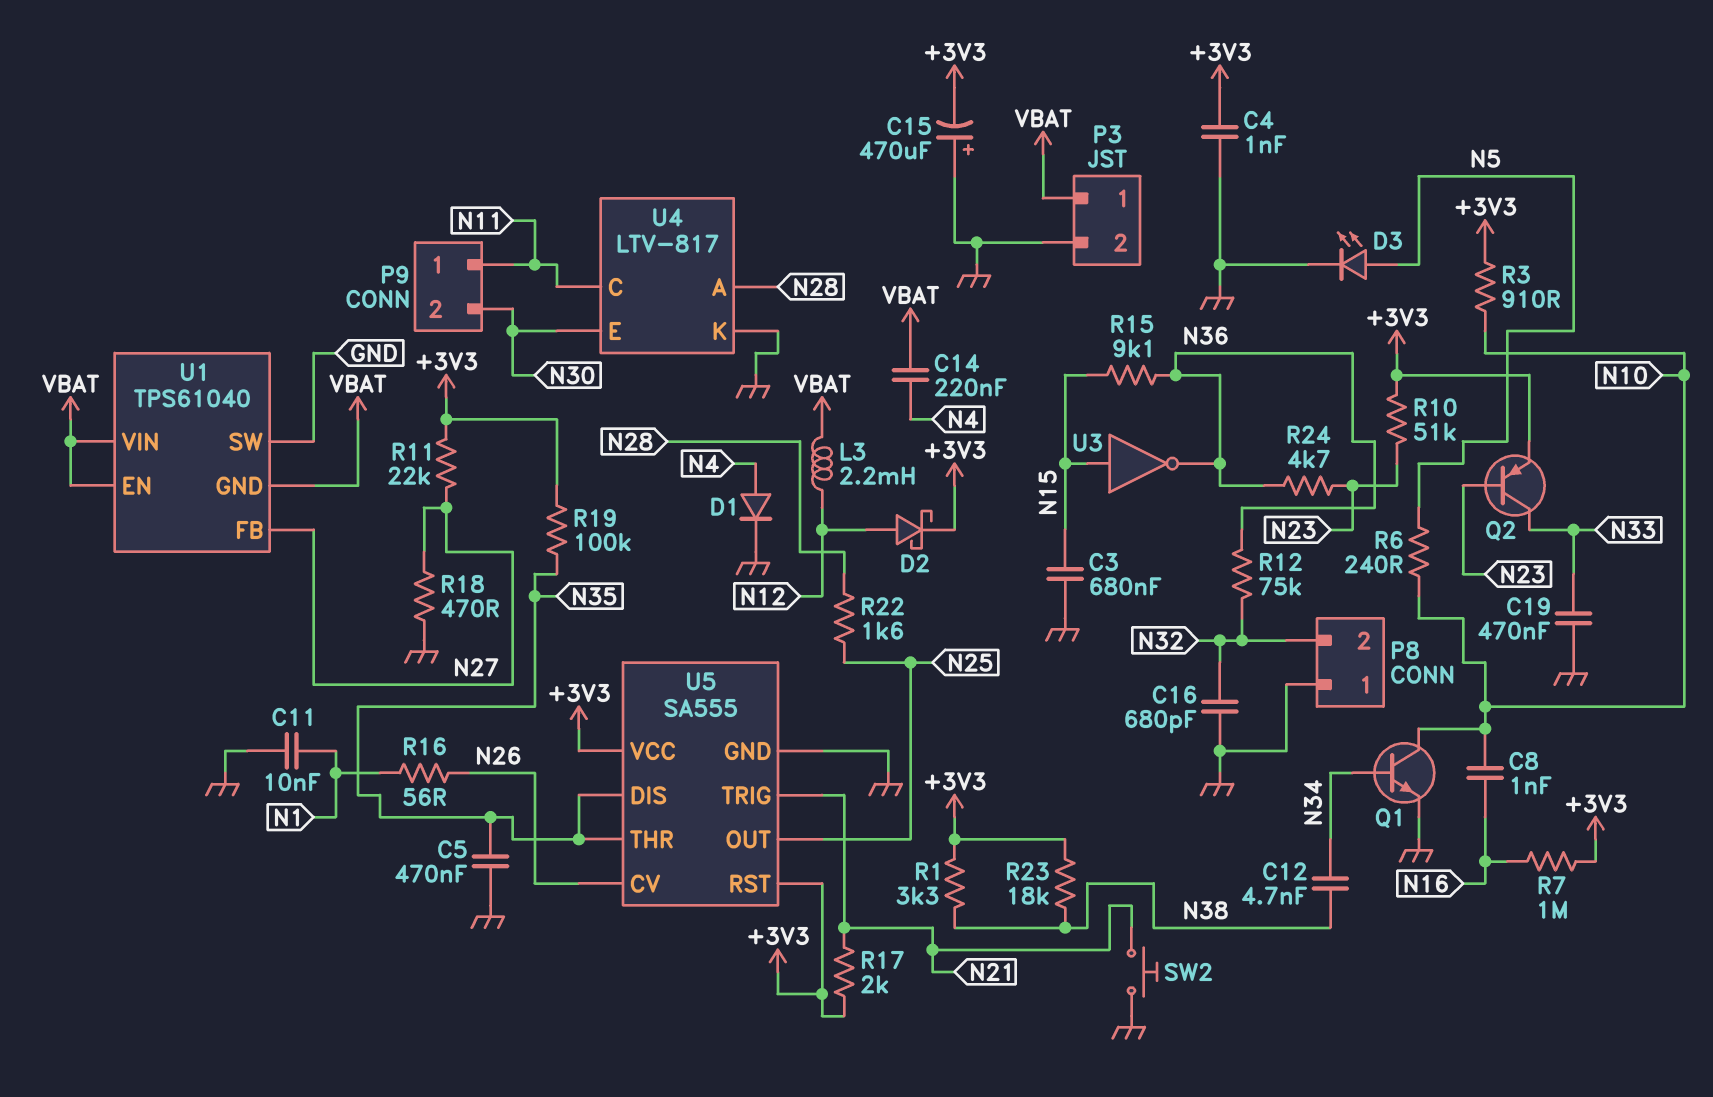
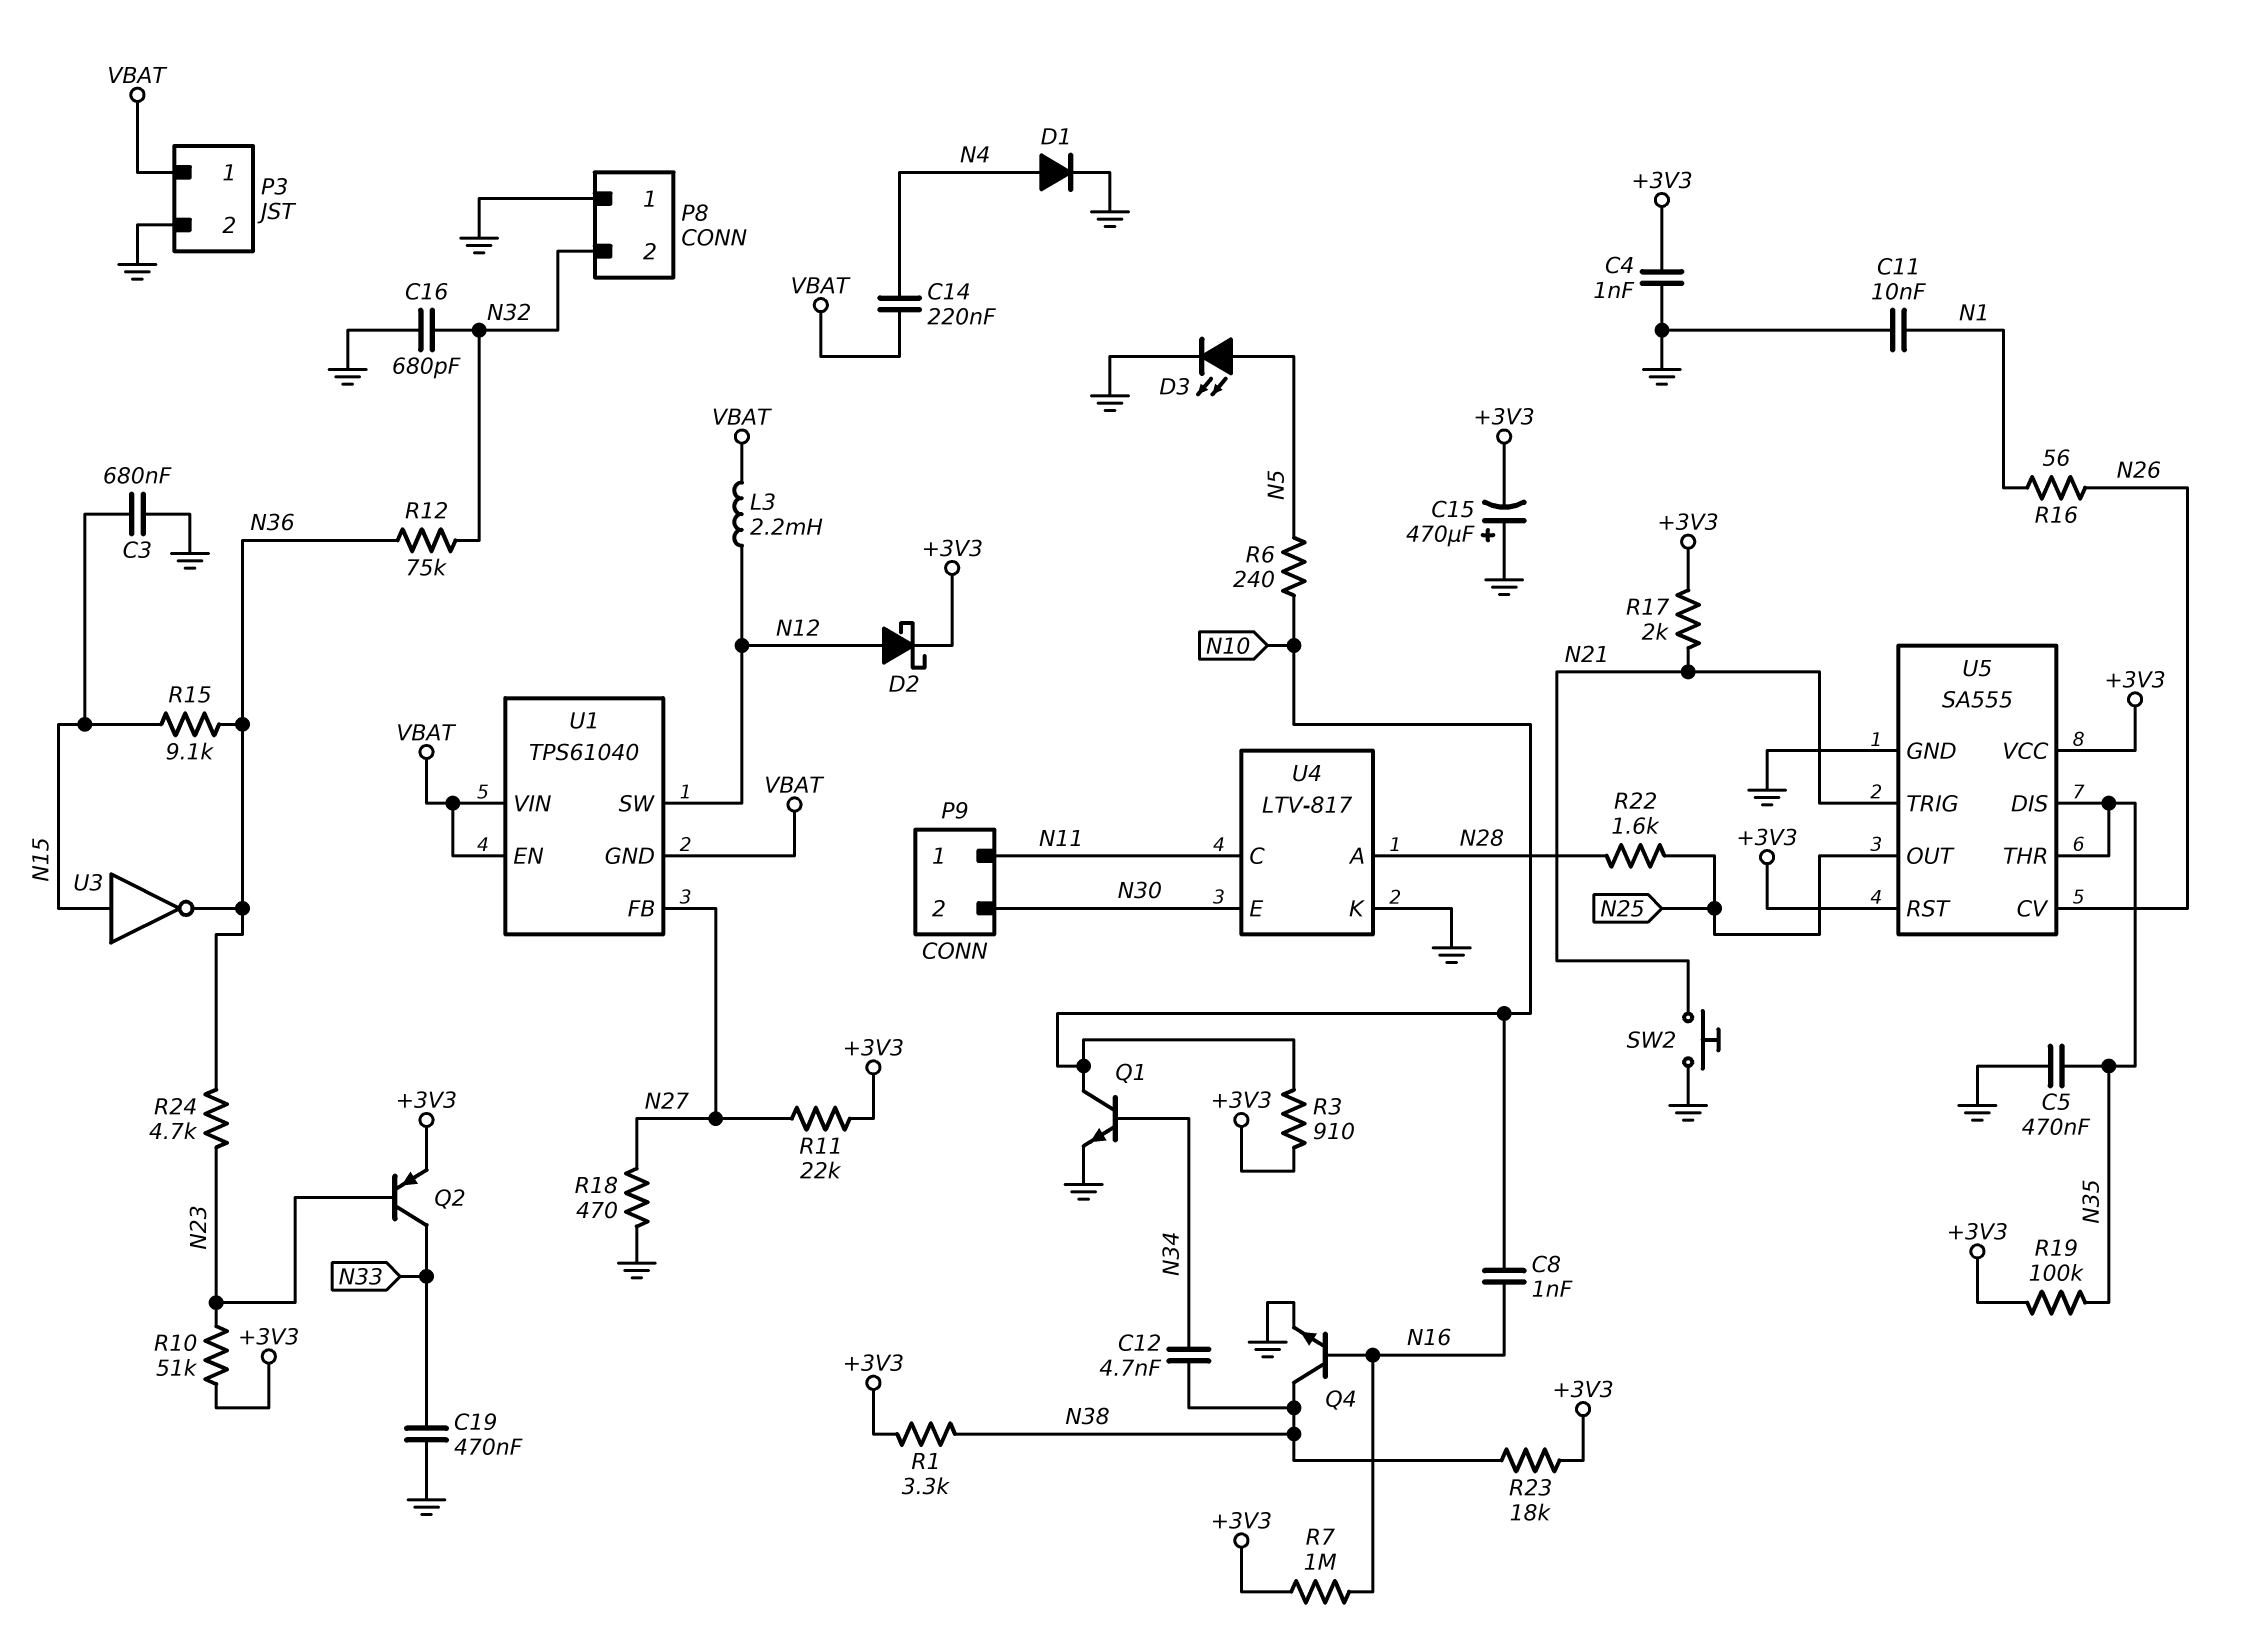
Q4: none -> NPN (B N16, C N38, E GND)
U1 pin SW: GND -> N12

